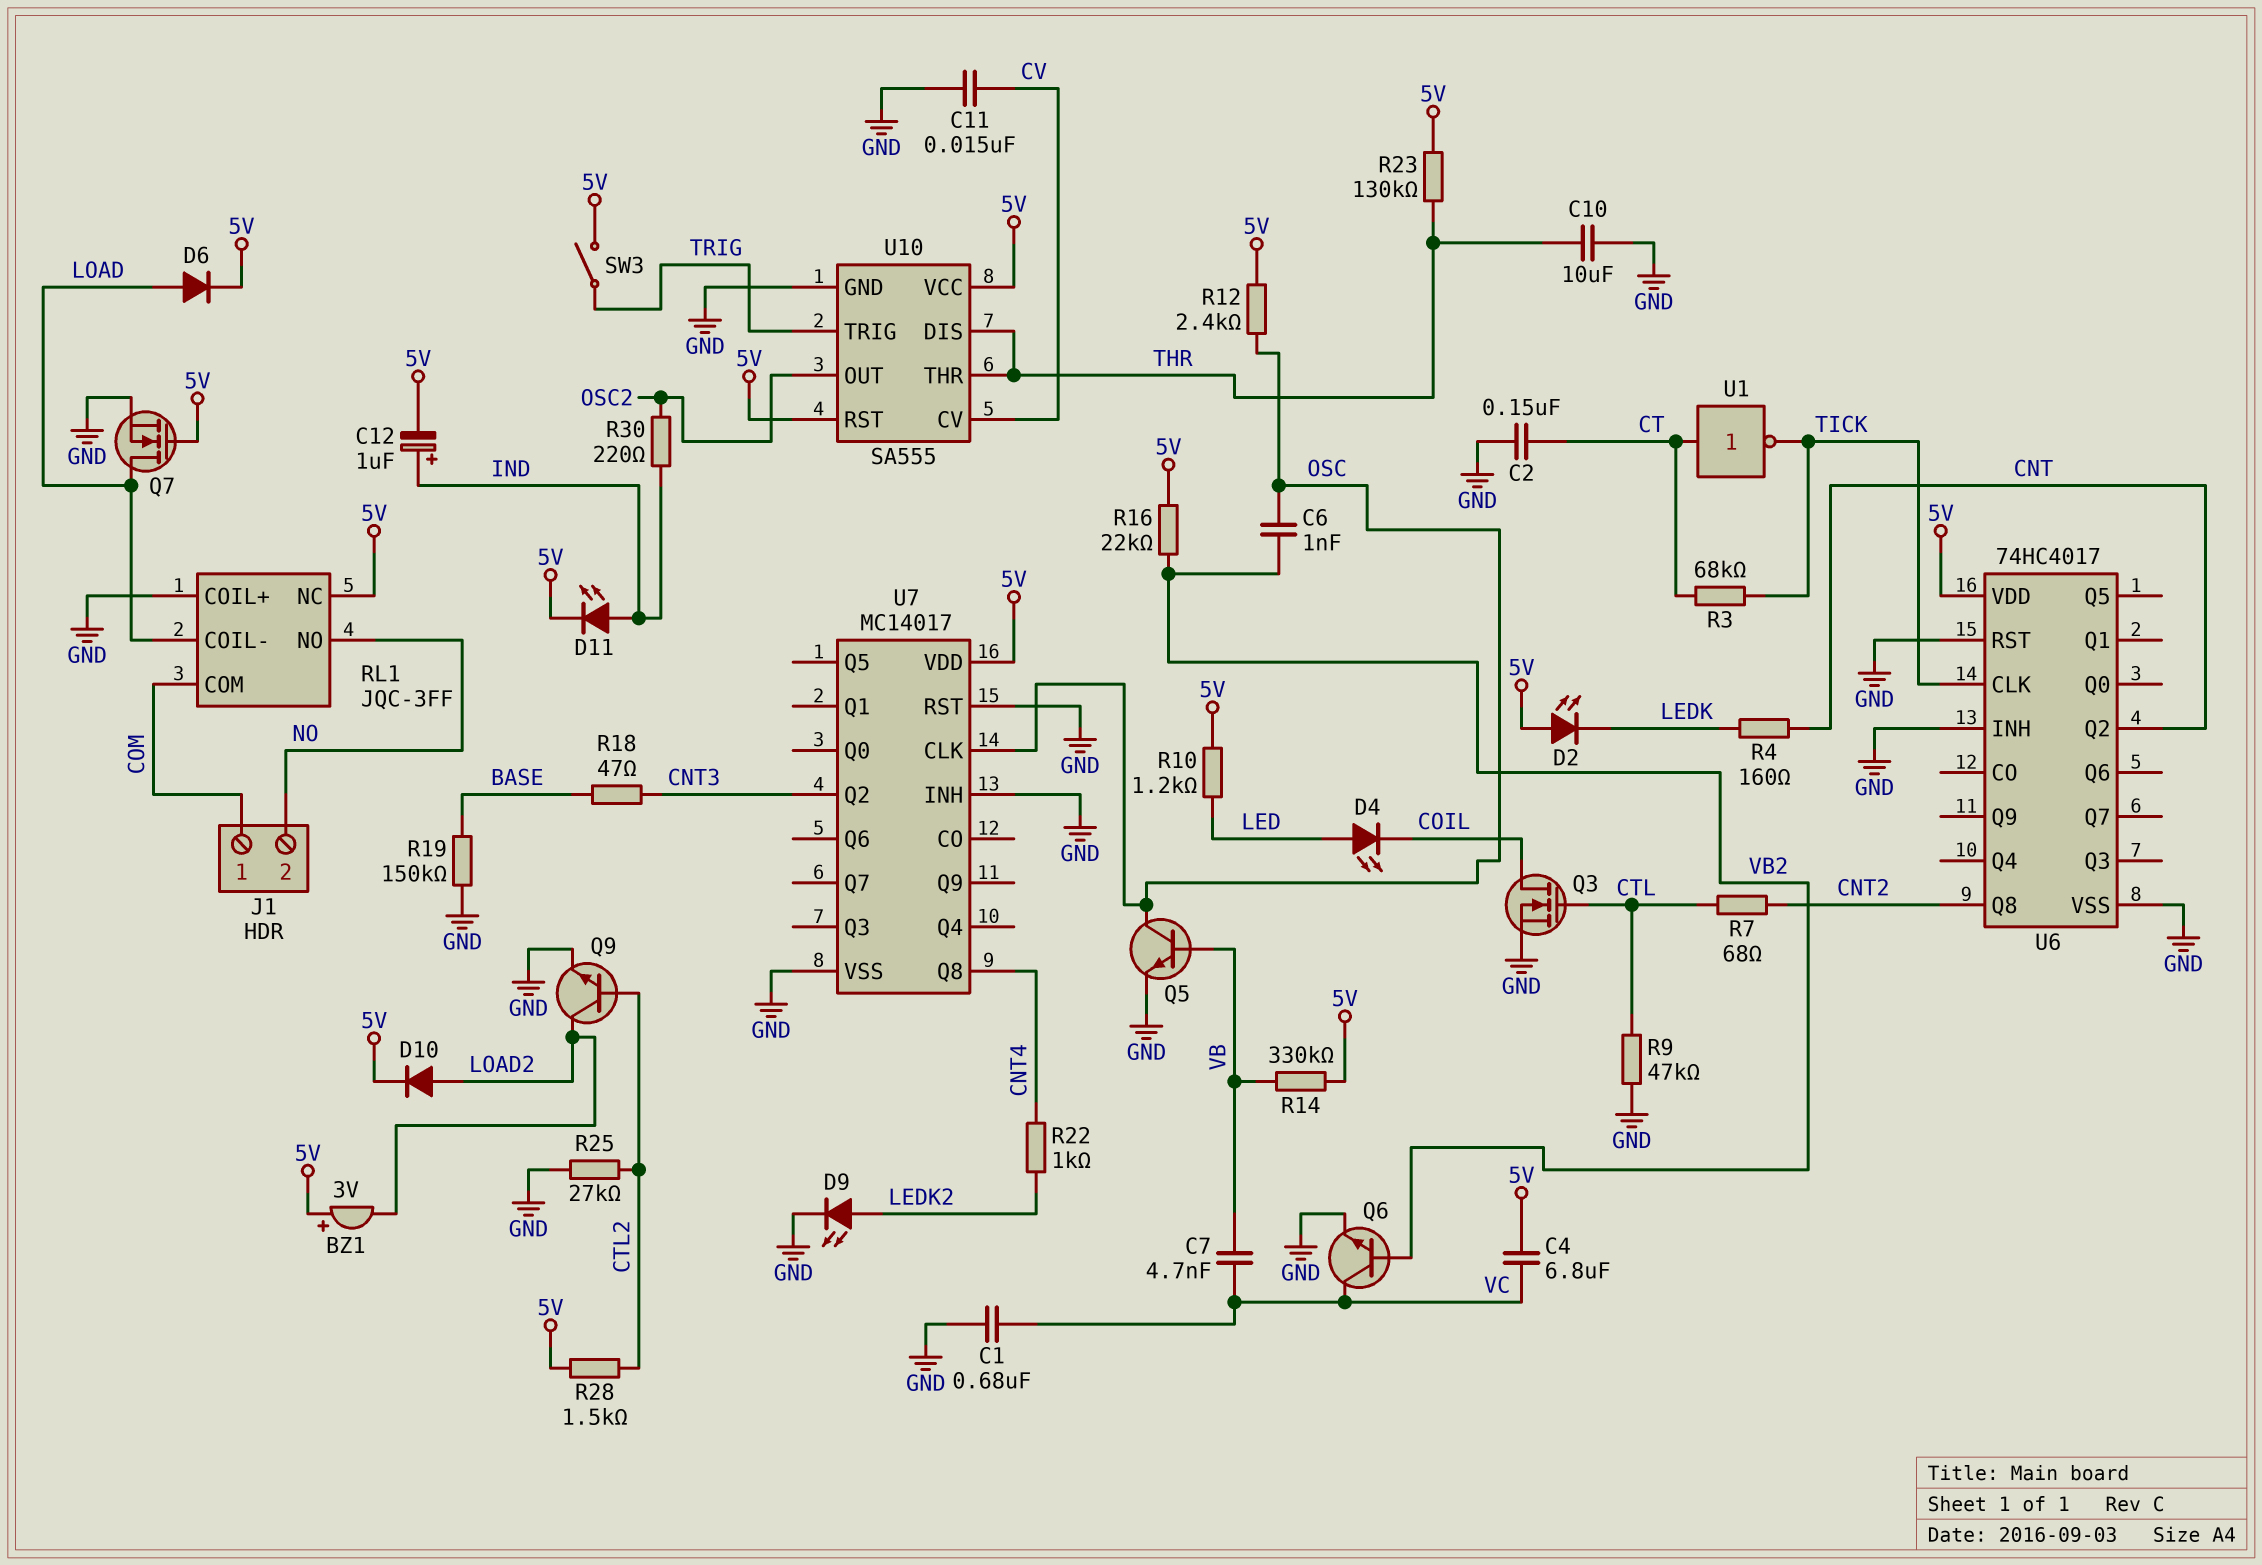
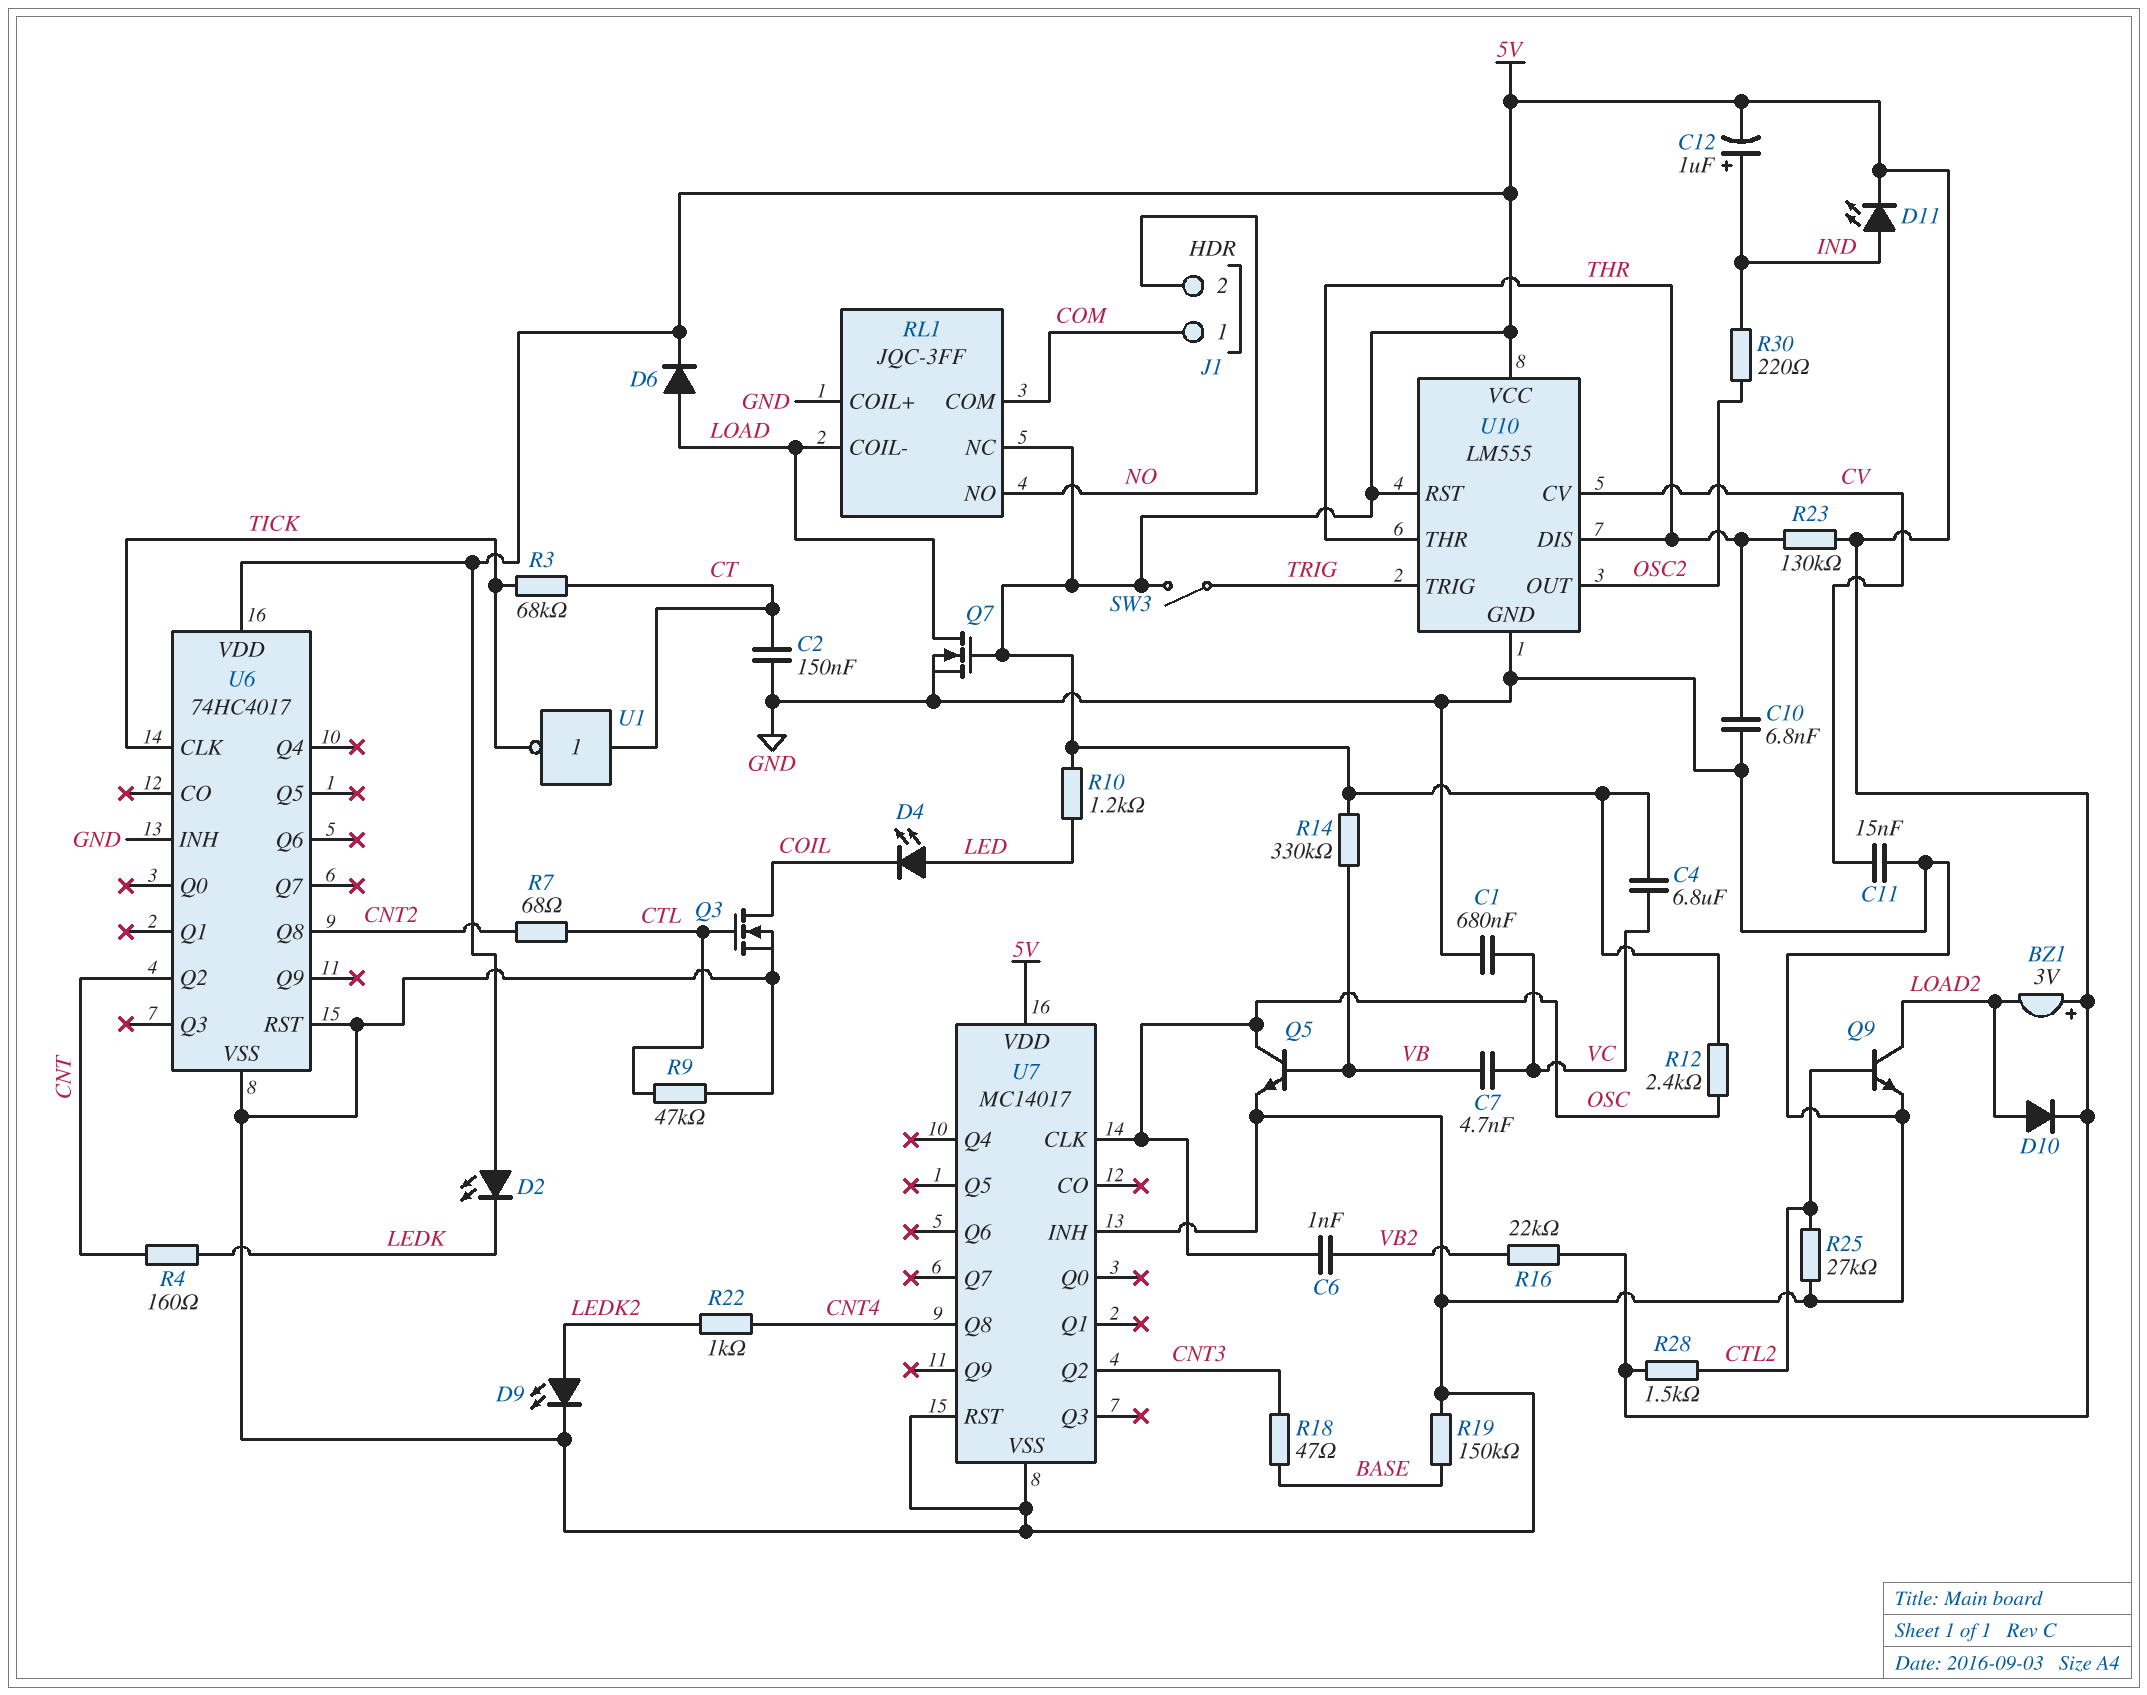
C10: 10uF (GND, THR) -> 6.8nF (GND, THR)
Q6: NPN (B VB2, C VC, E GND) -> none
U10: SA555 -> LM555

